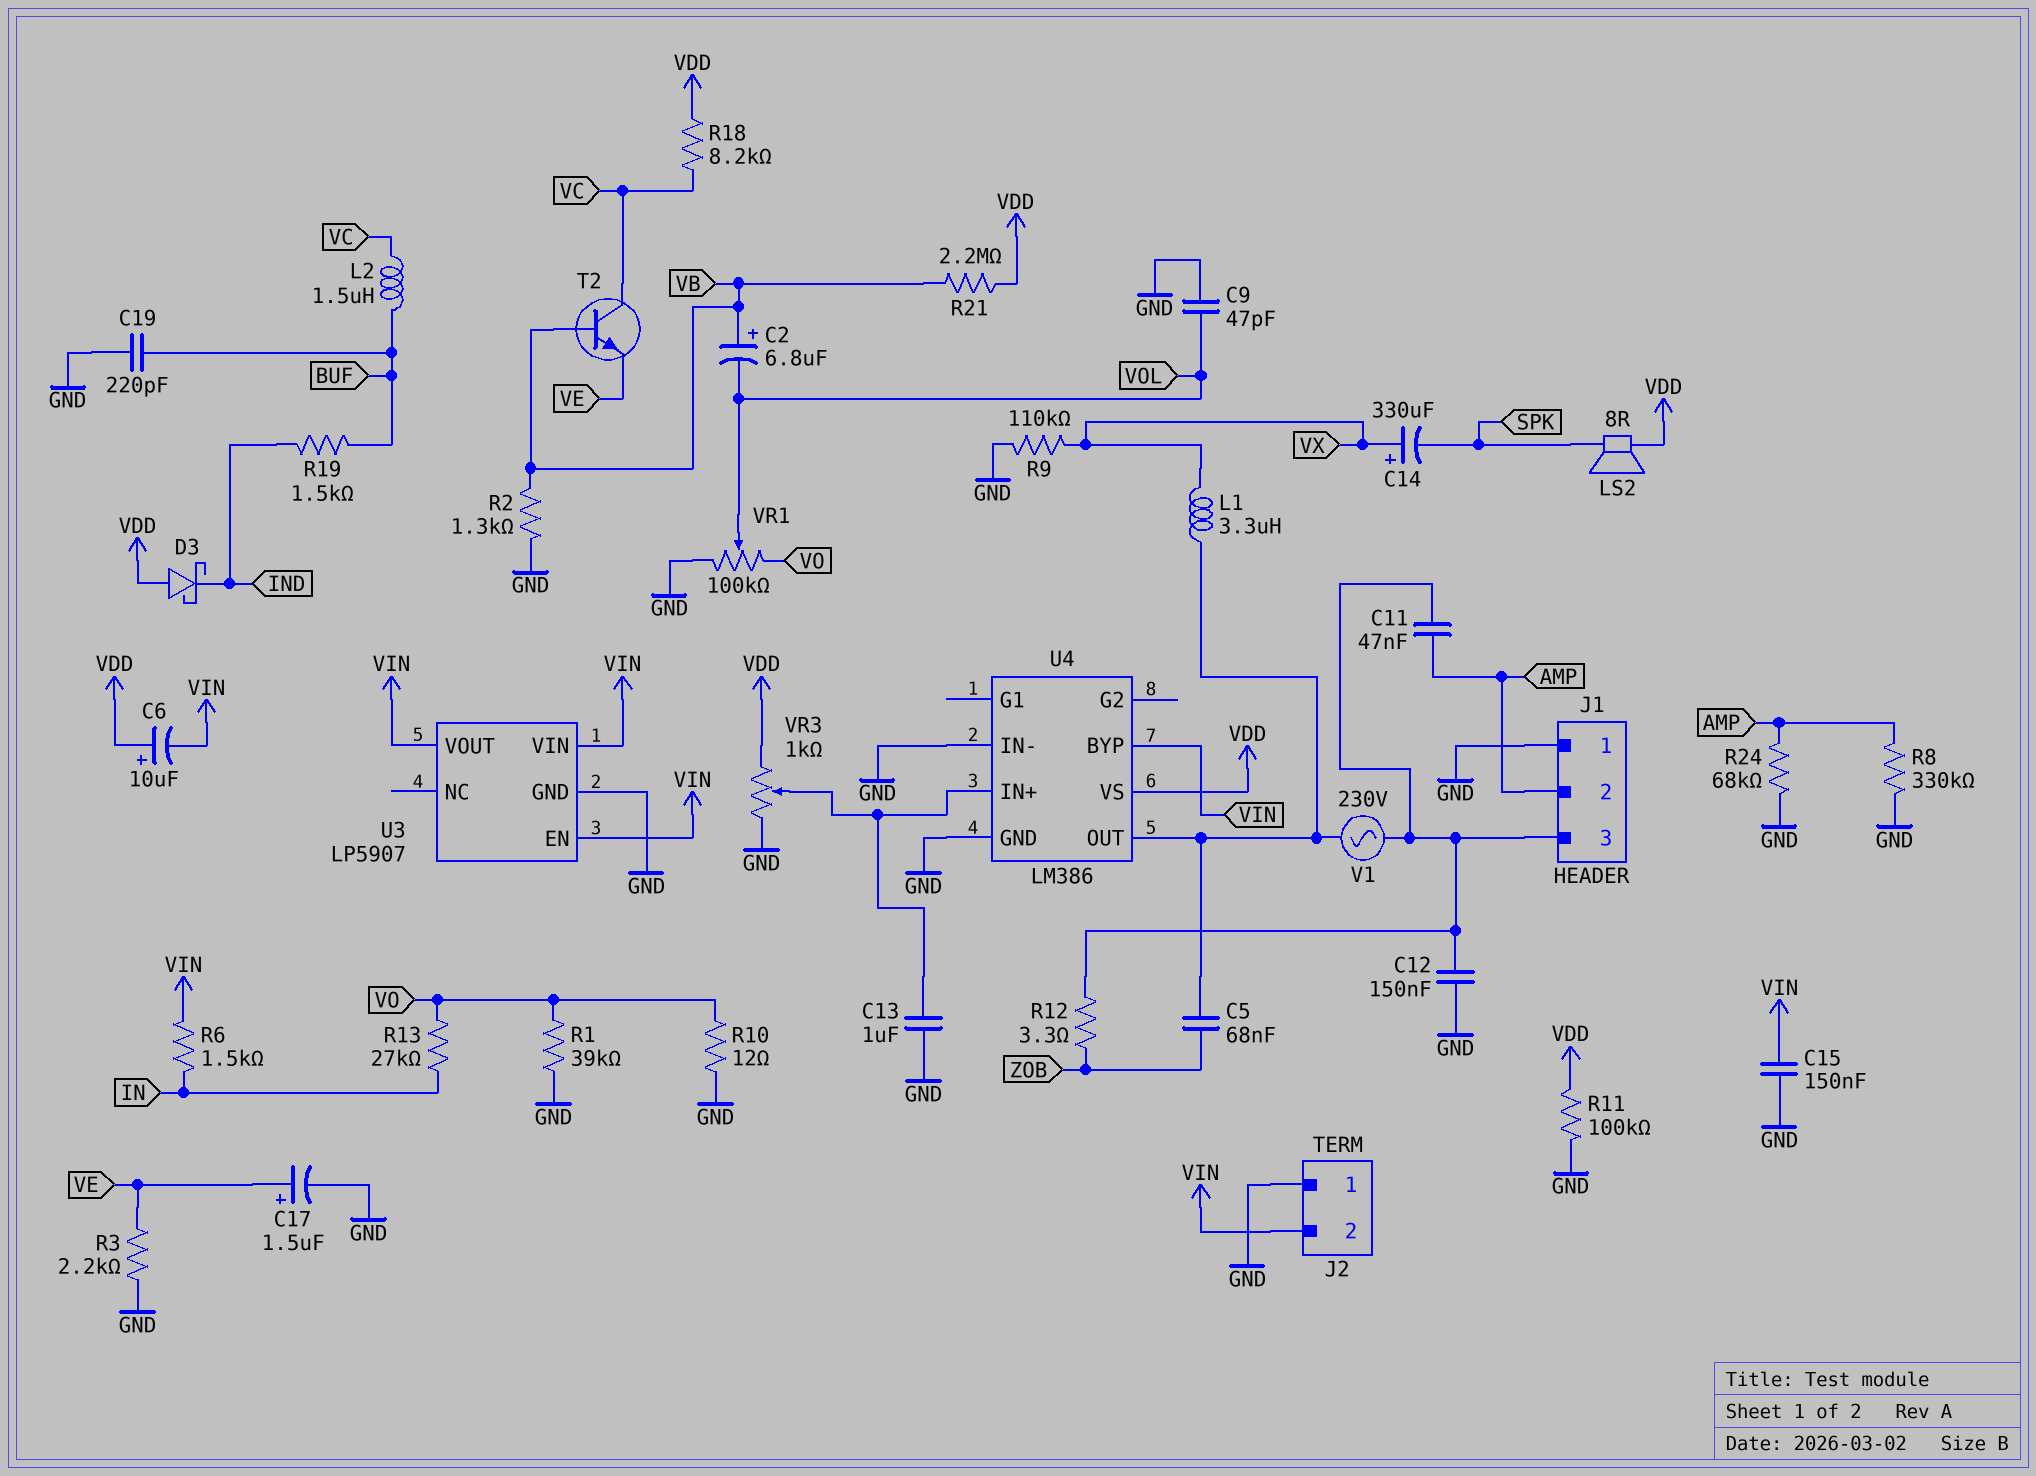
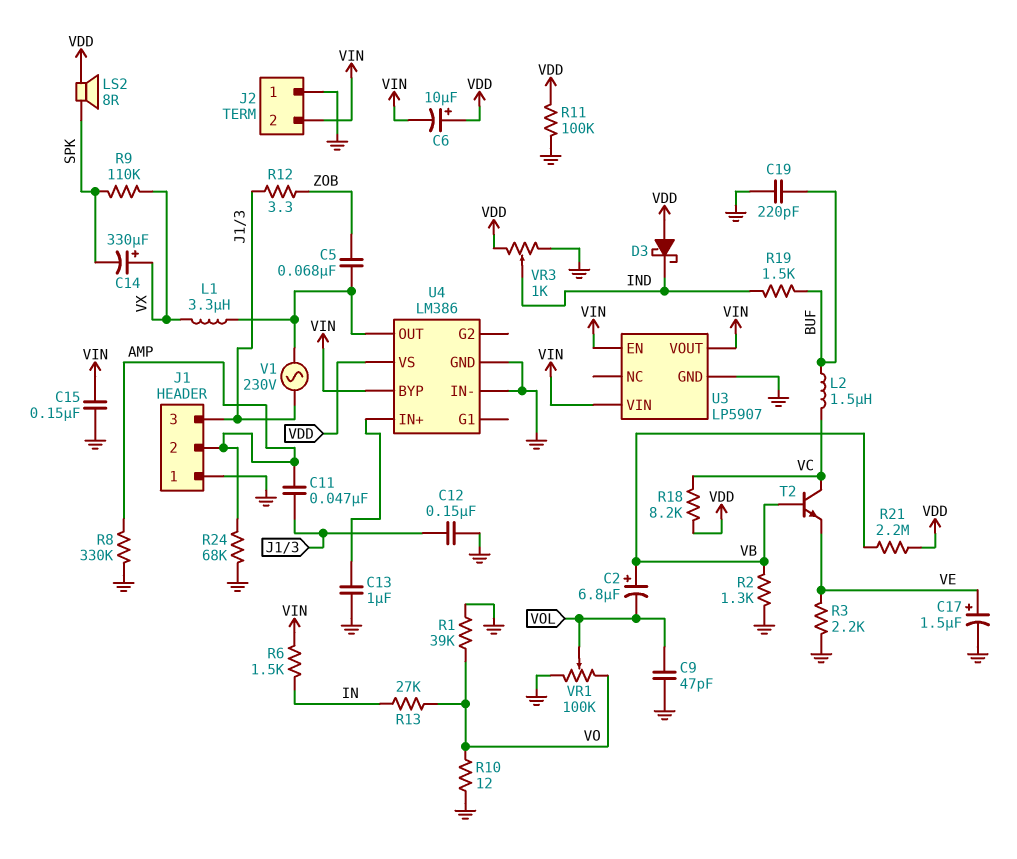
R9: 110k (GND, VX) -> 110k (SPK, VX)
VR3: 1k (GND, VDD, wiper U4/IN+) -> 1k (GND, VDD, wiper IND)

